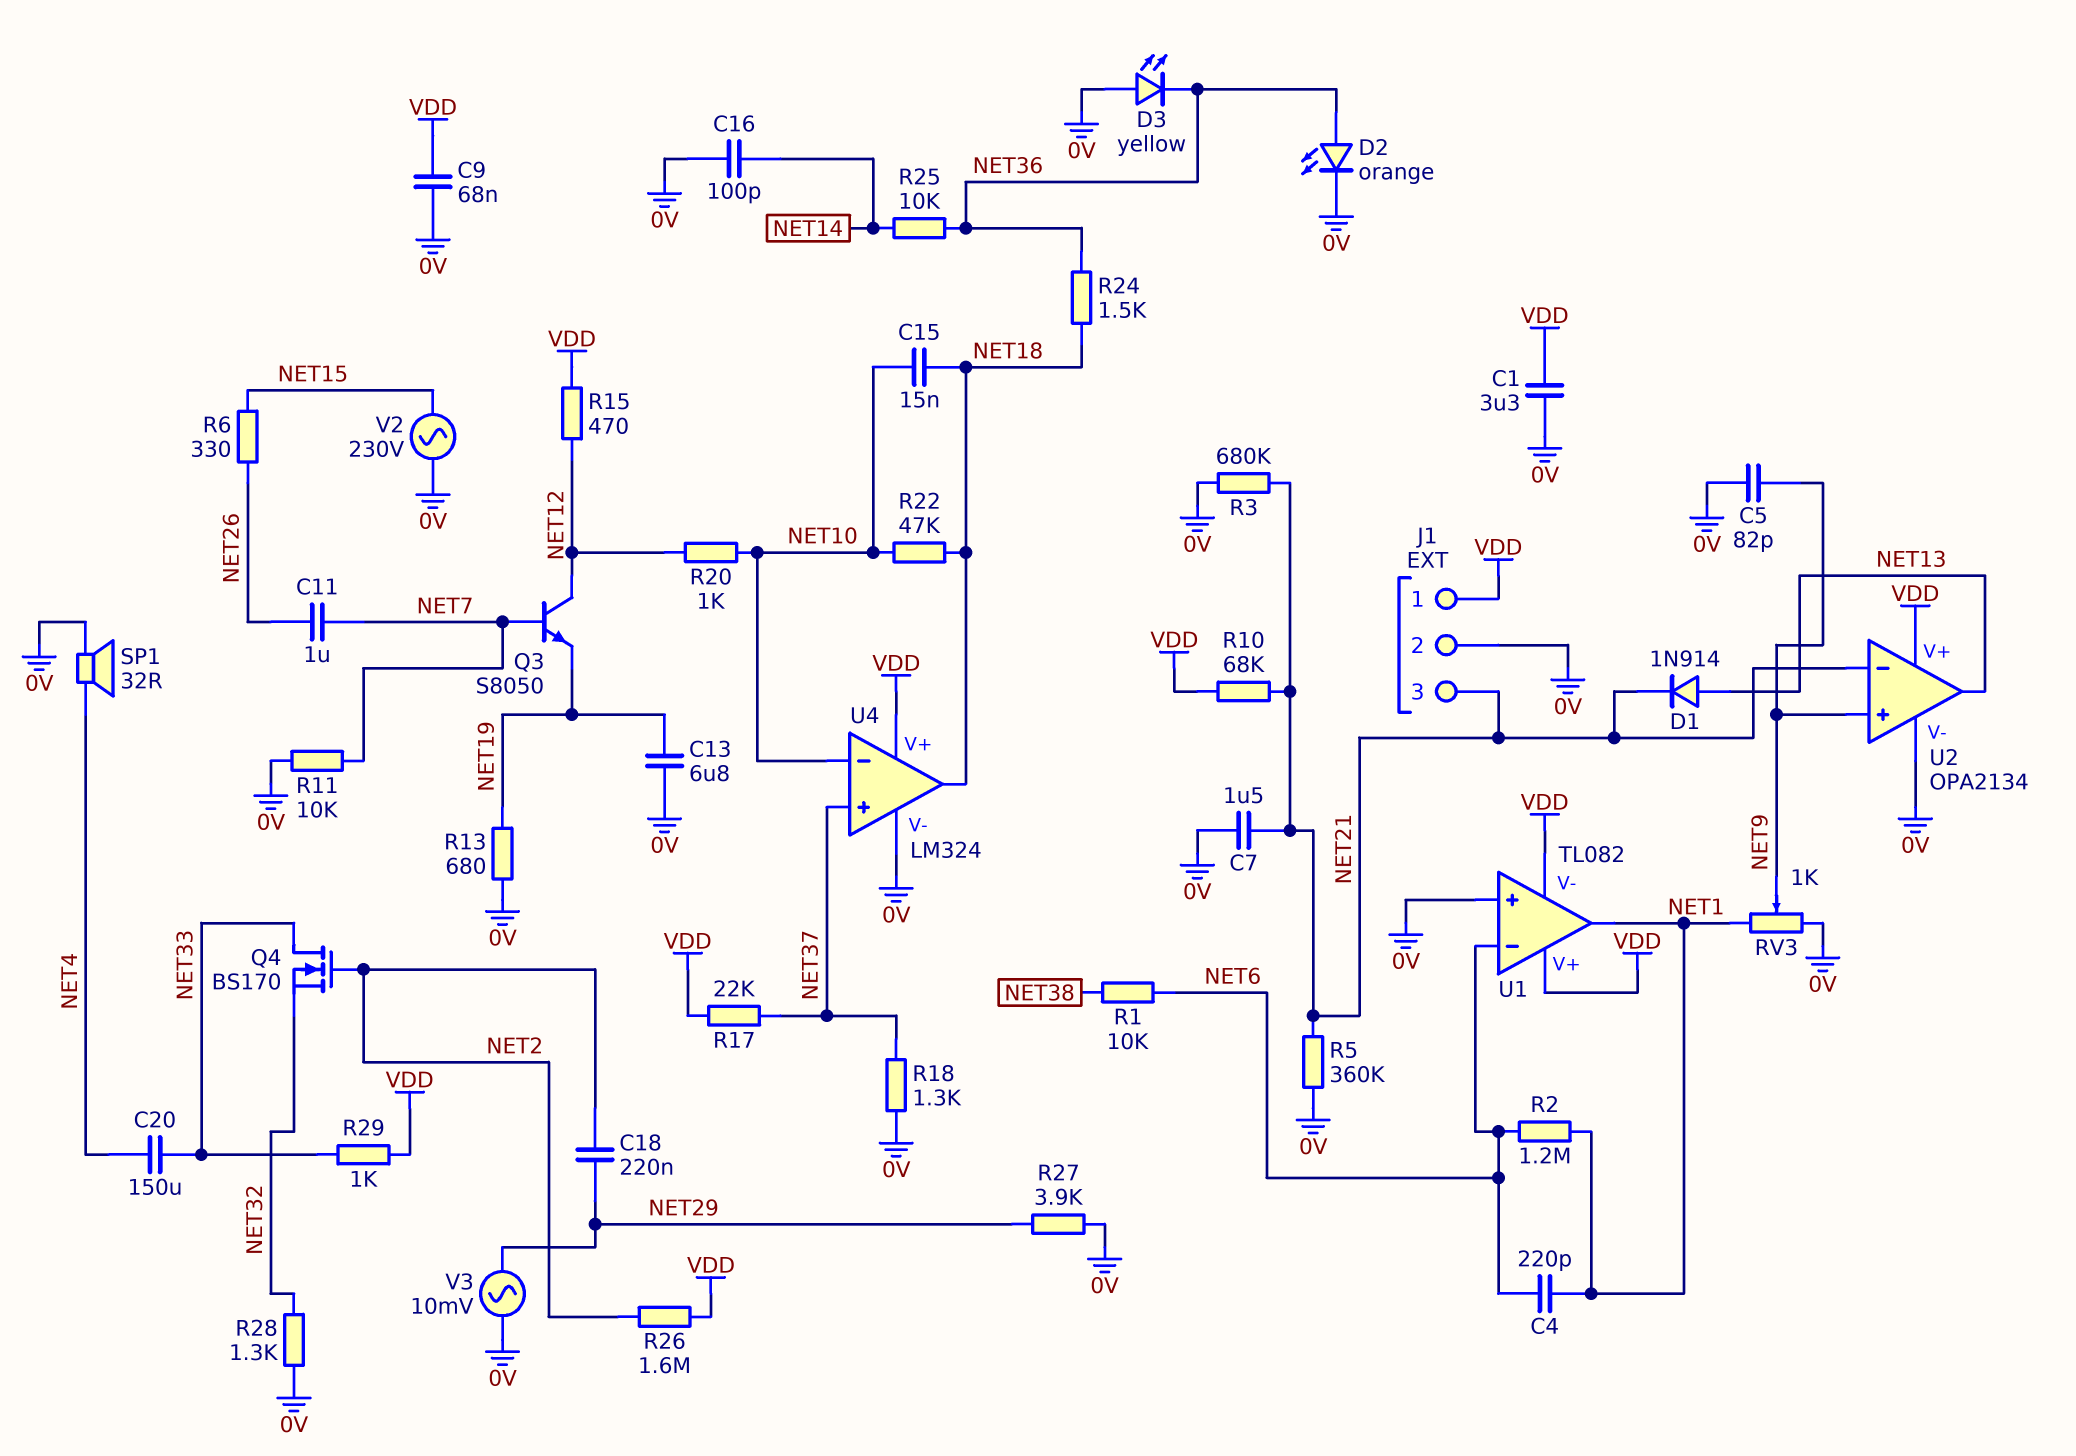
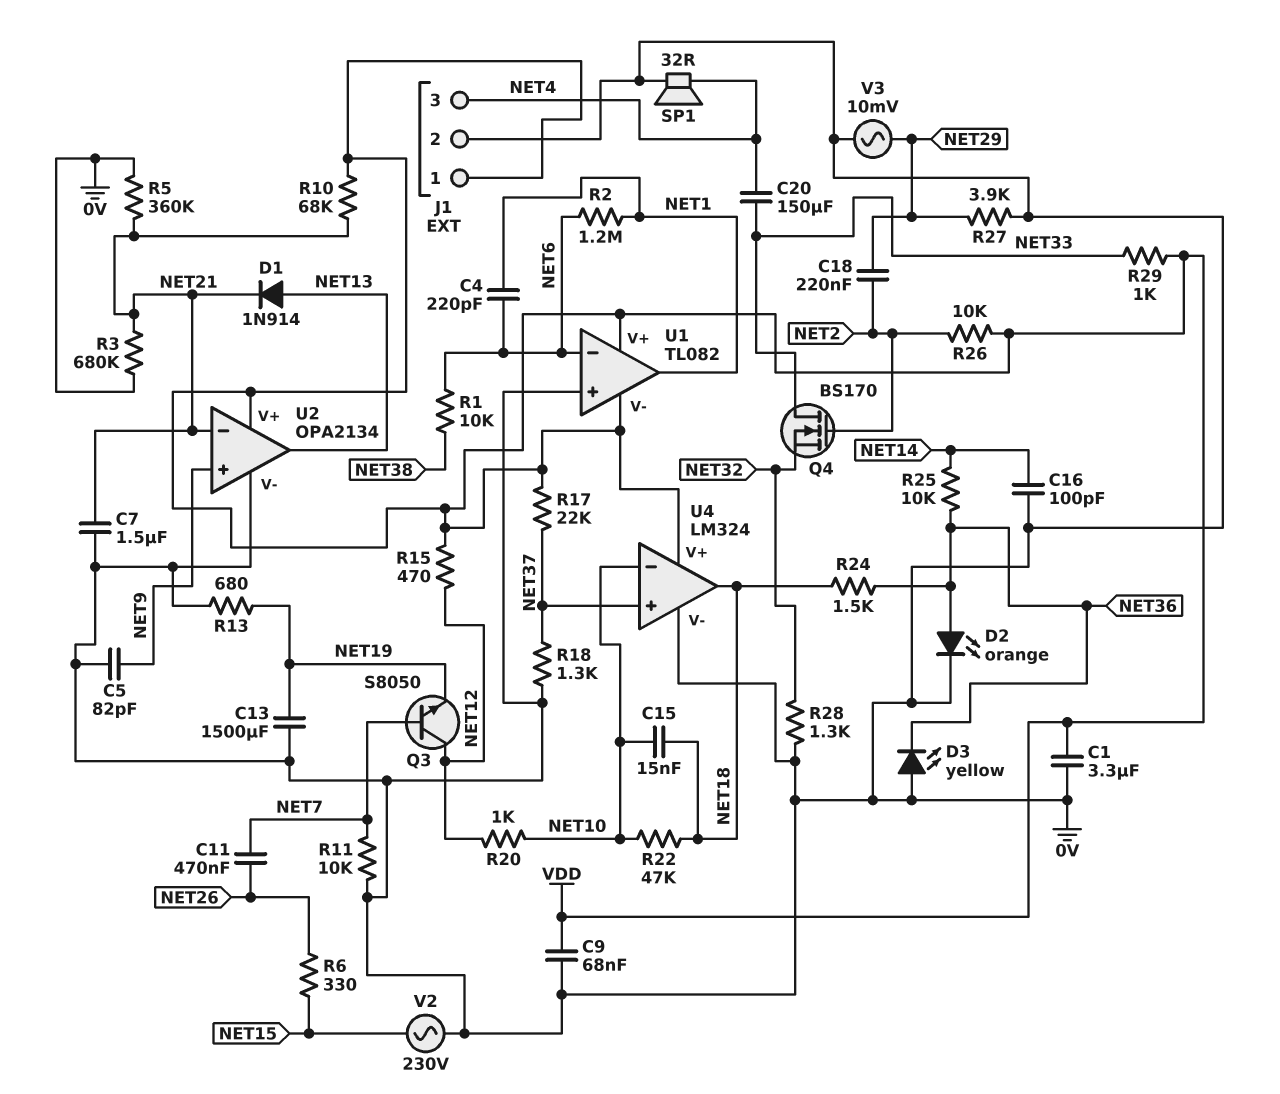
C11: 1uF (NET7, NET26) -> 470nF (NET7, NET26)
C13: 6.8uF (0V, NET19) -> 1500uF (0V, NET19)
J1 pin 3: NET21 -> NET4
R26: 1.6M (NET2, VDD) -> 10k (NET2, VDD)
RV3: 1k (0V, NET1, wiper NET9) -> none

